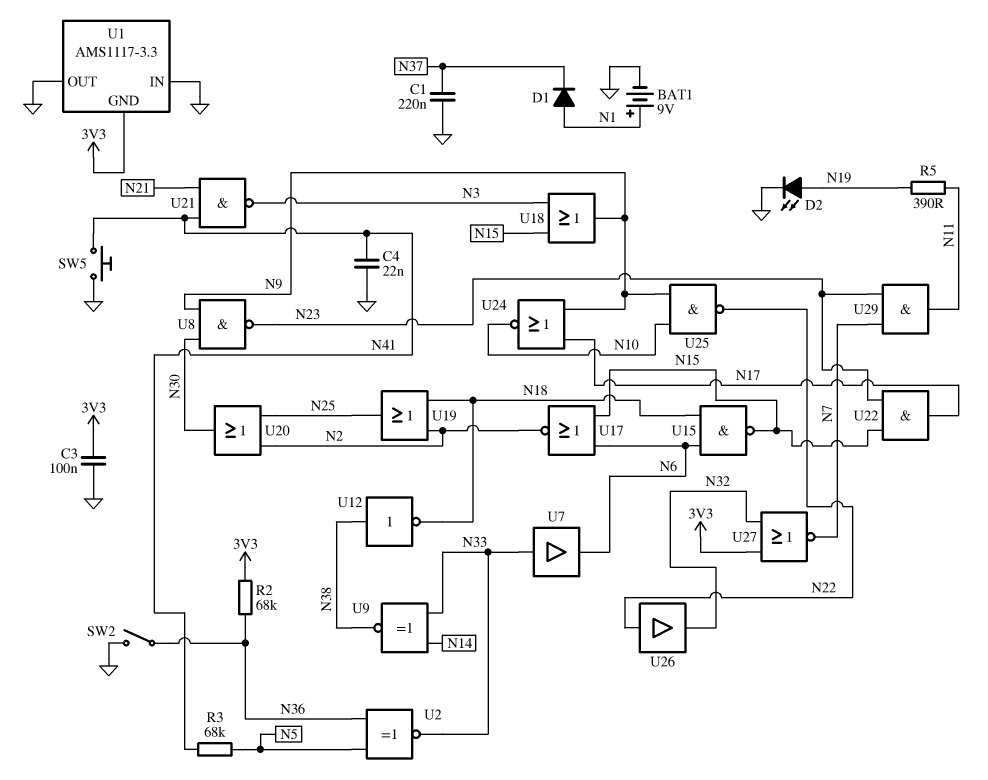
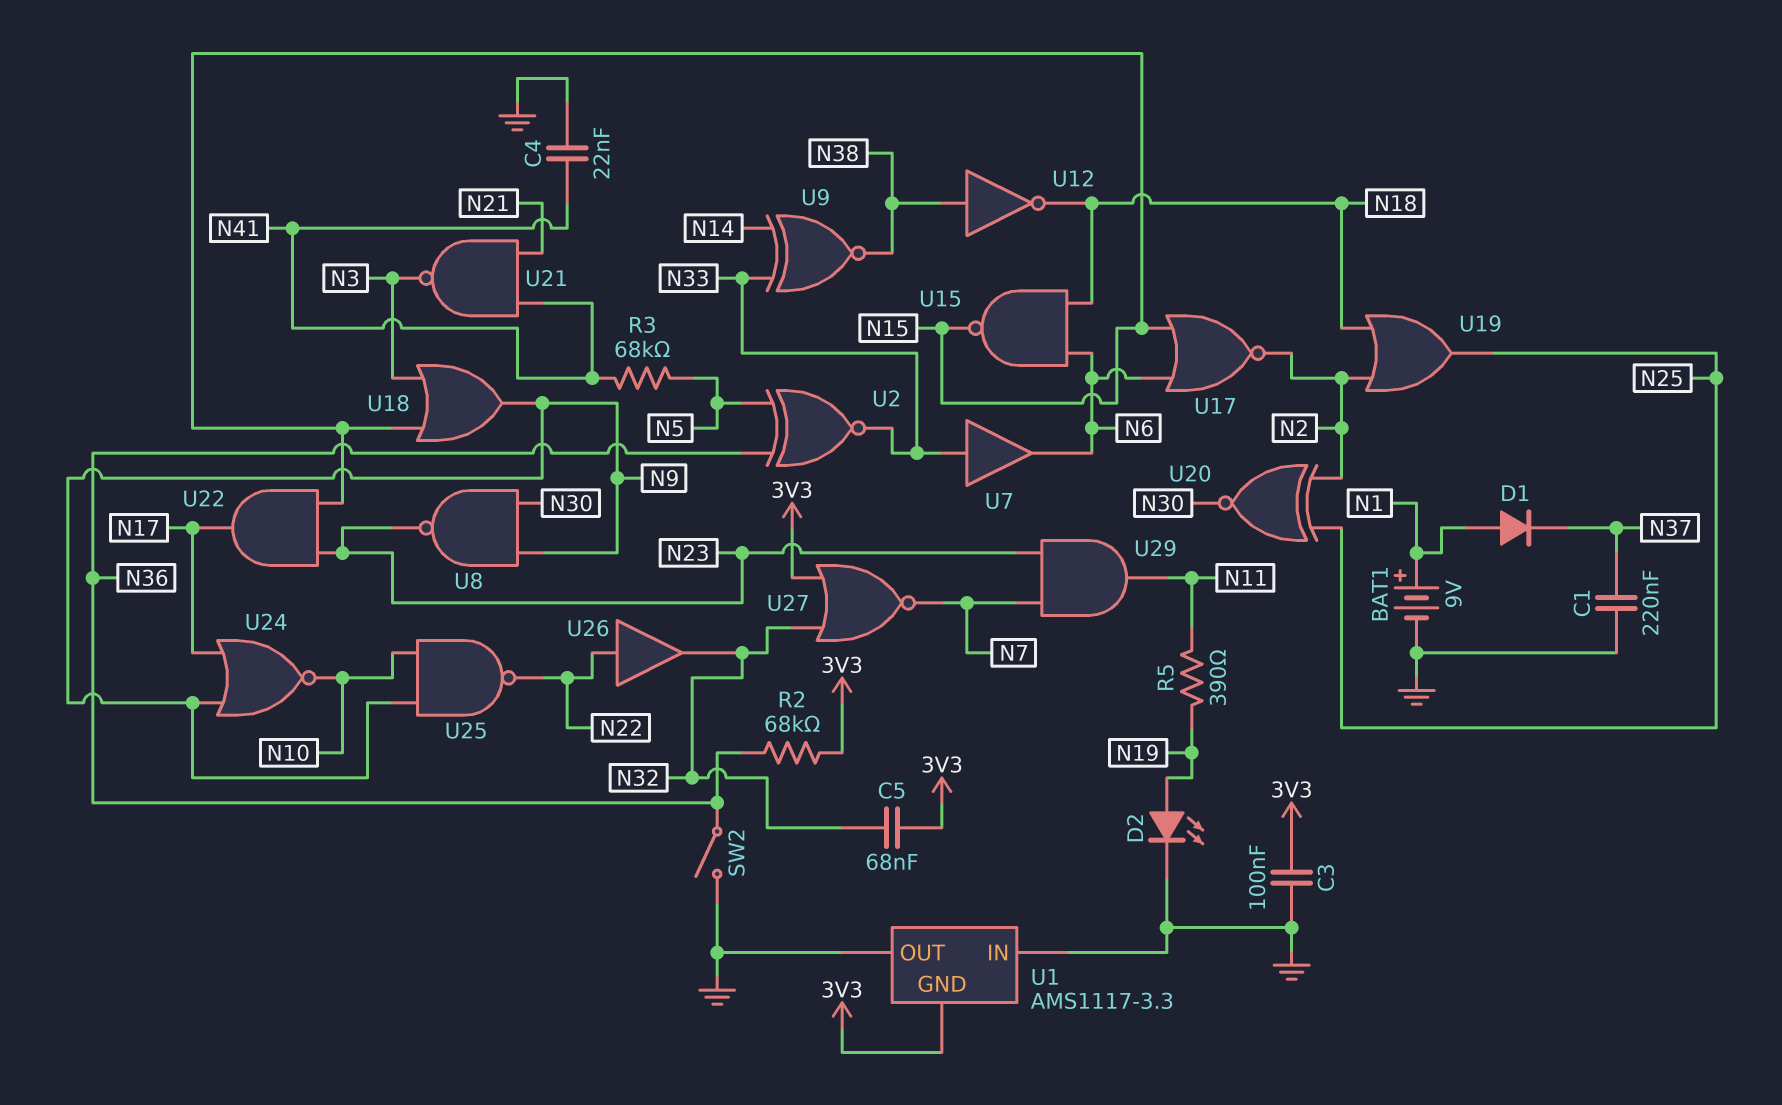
C5: none -> 68nF (3V3, N32)
SW5: button (GND, N41) -> none
U20: OR (in N2, in N25, out N30) -> XNOR (in N2, in N25, out N30)

